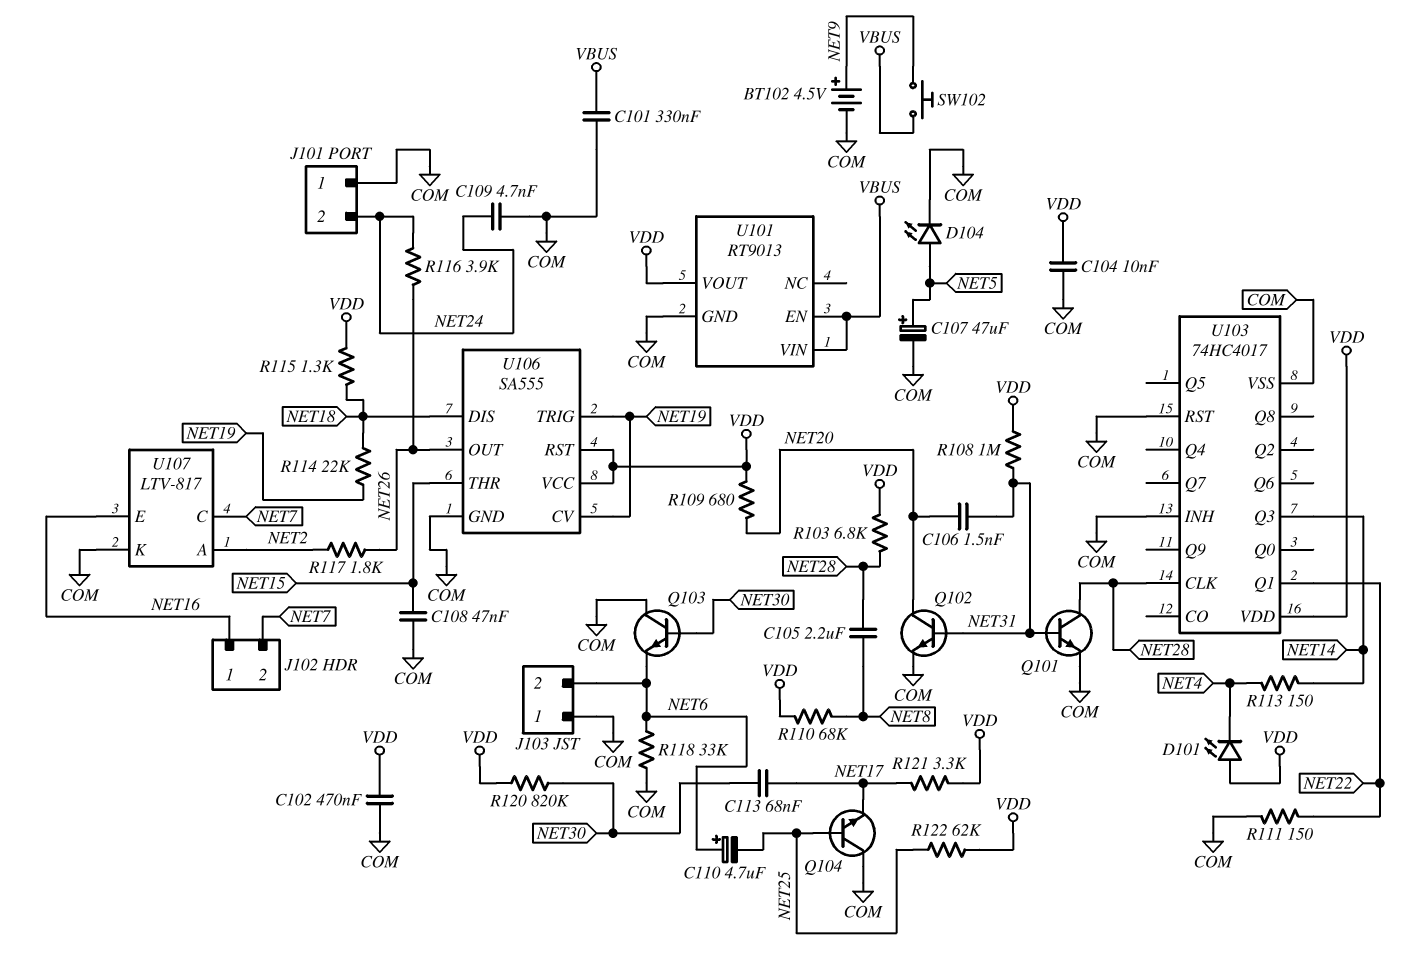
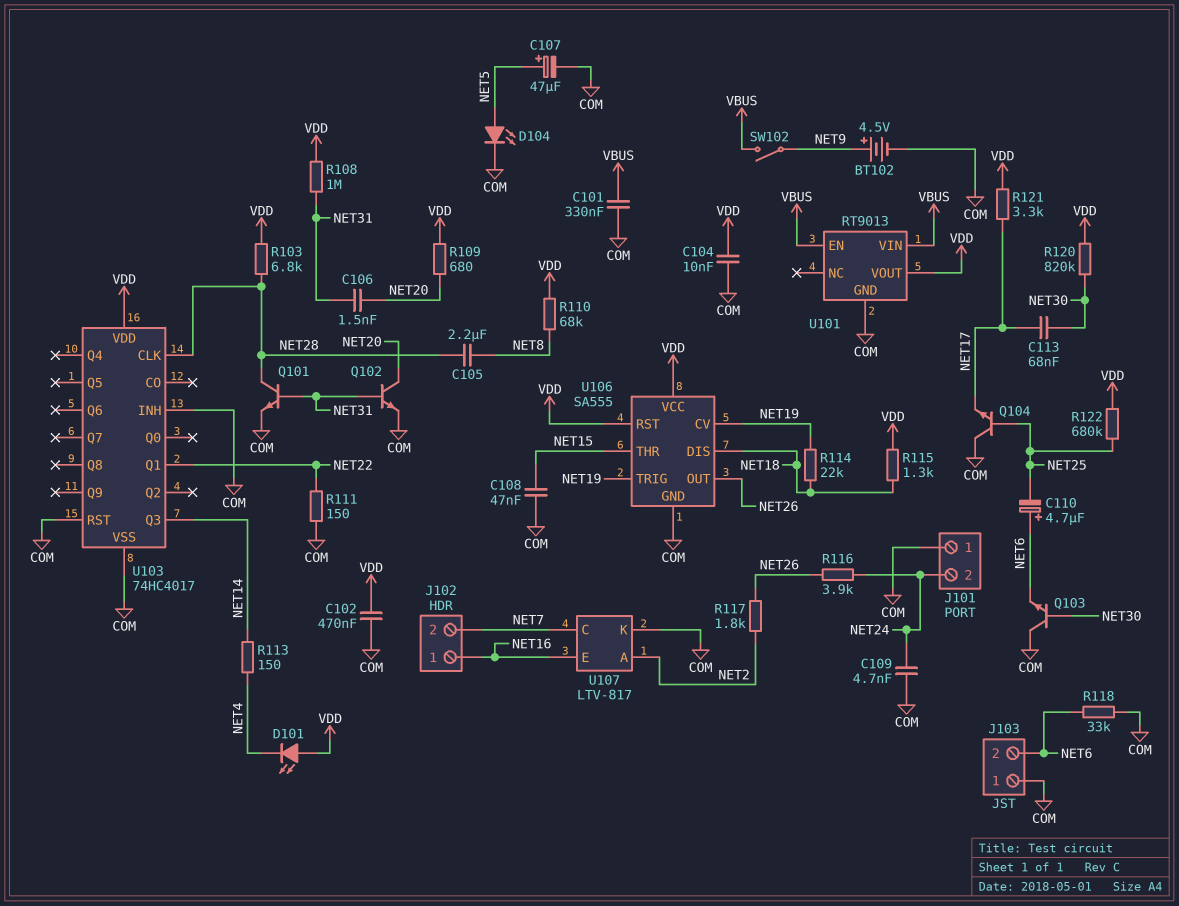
R122: 62k (NET25, VDD) -> 680k (NET25, VDD)
SW102: button (NET9, VBUS) -> switch (NET9, VBUS)

